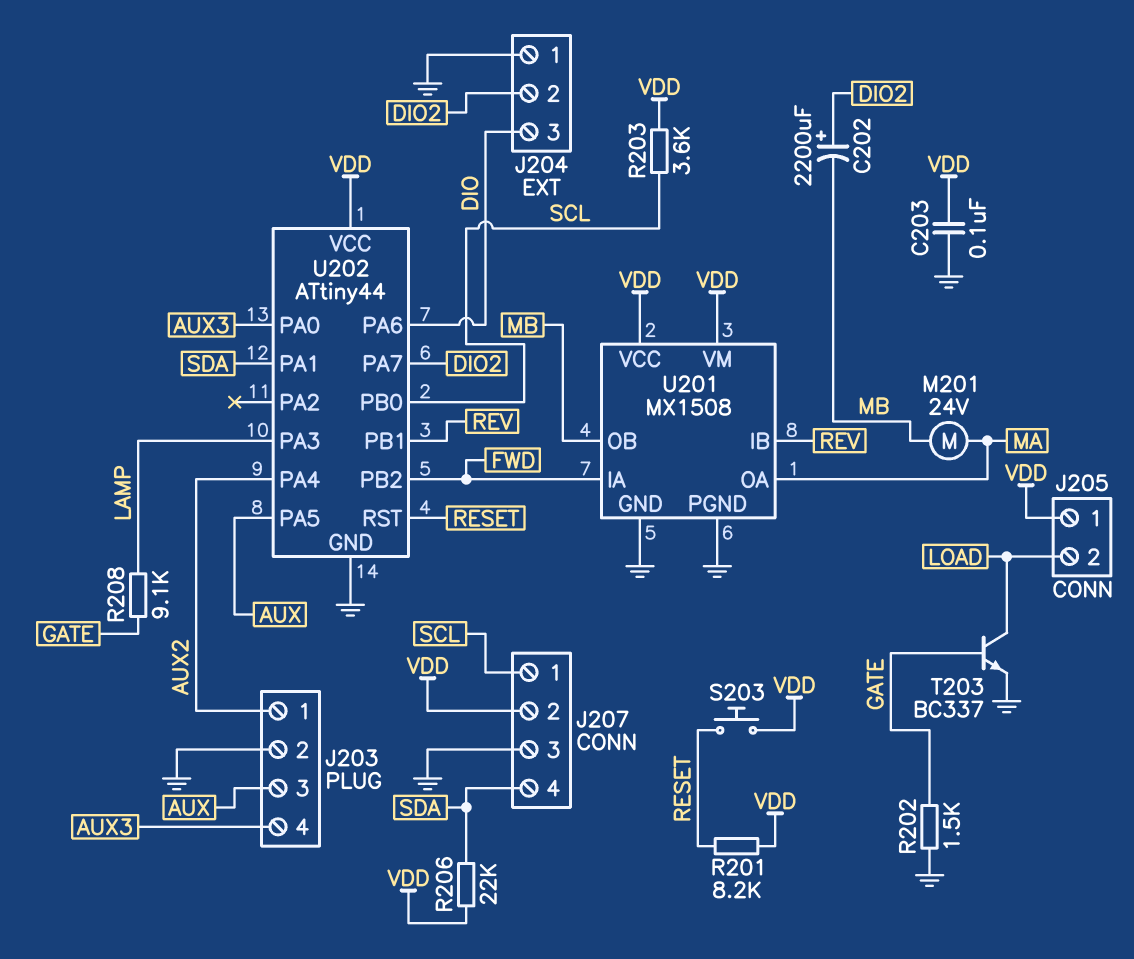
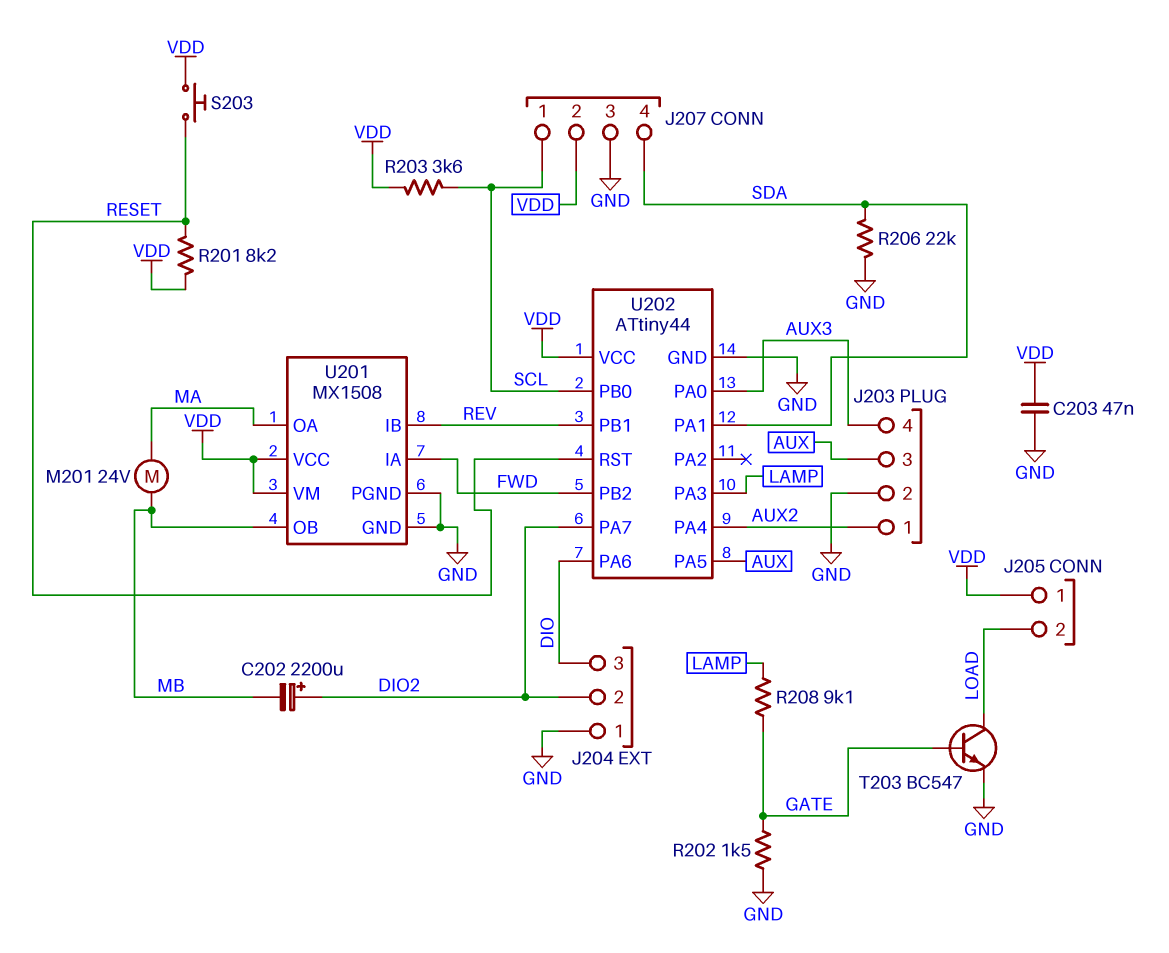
C203: 100nF (GND, VDD) -> 47nF (GND, VDD)
R206: 22k (SDA, VDD) -> 22k (GND, SDA)
T203: NPN BC337 (B GATE, C LOAD, E GND) -> NPN BC547 (B GATE, C LOAD, E GND)

